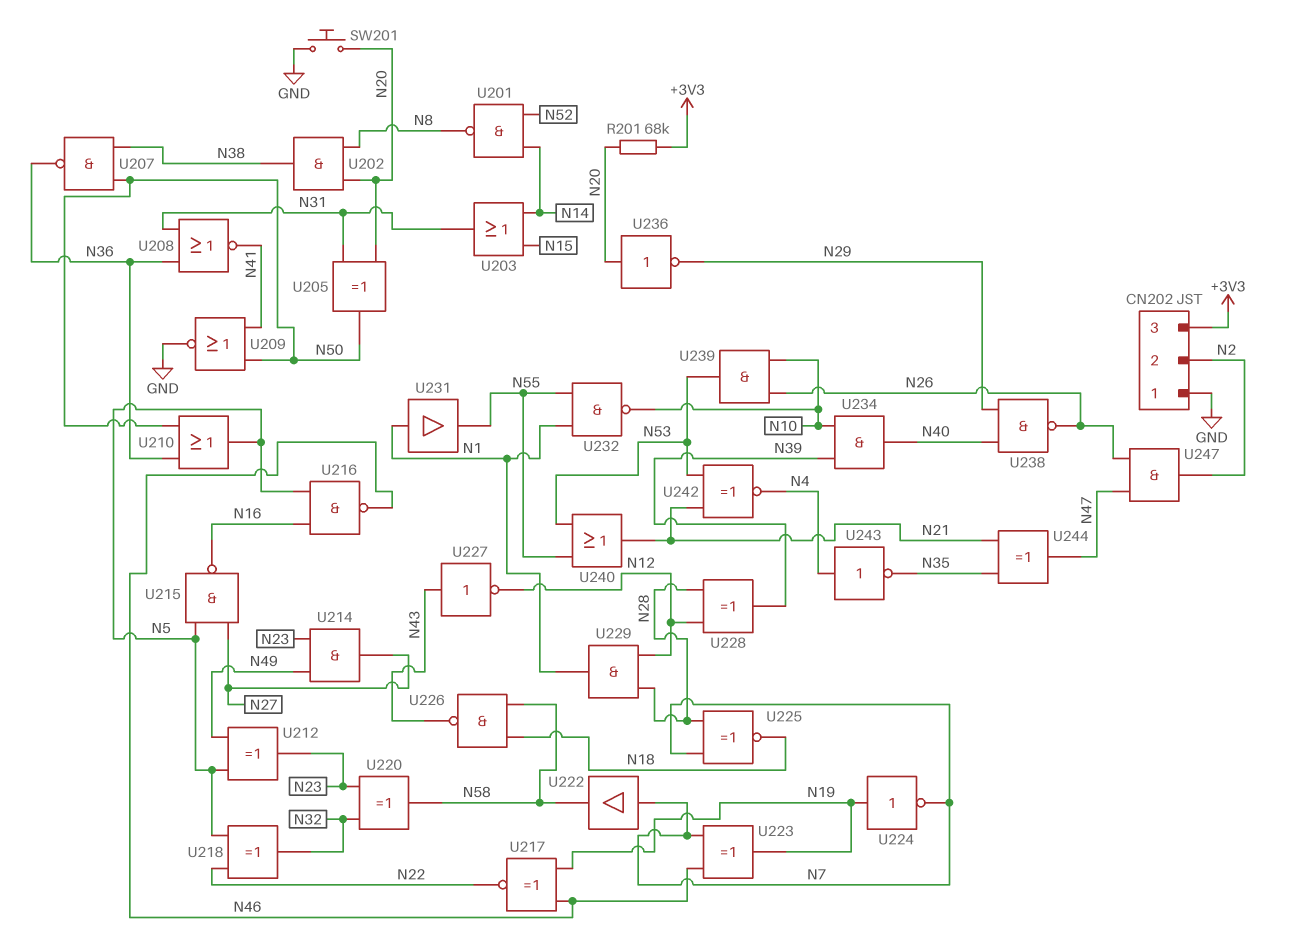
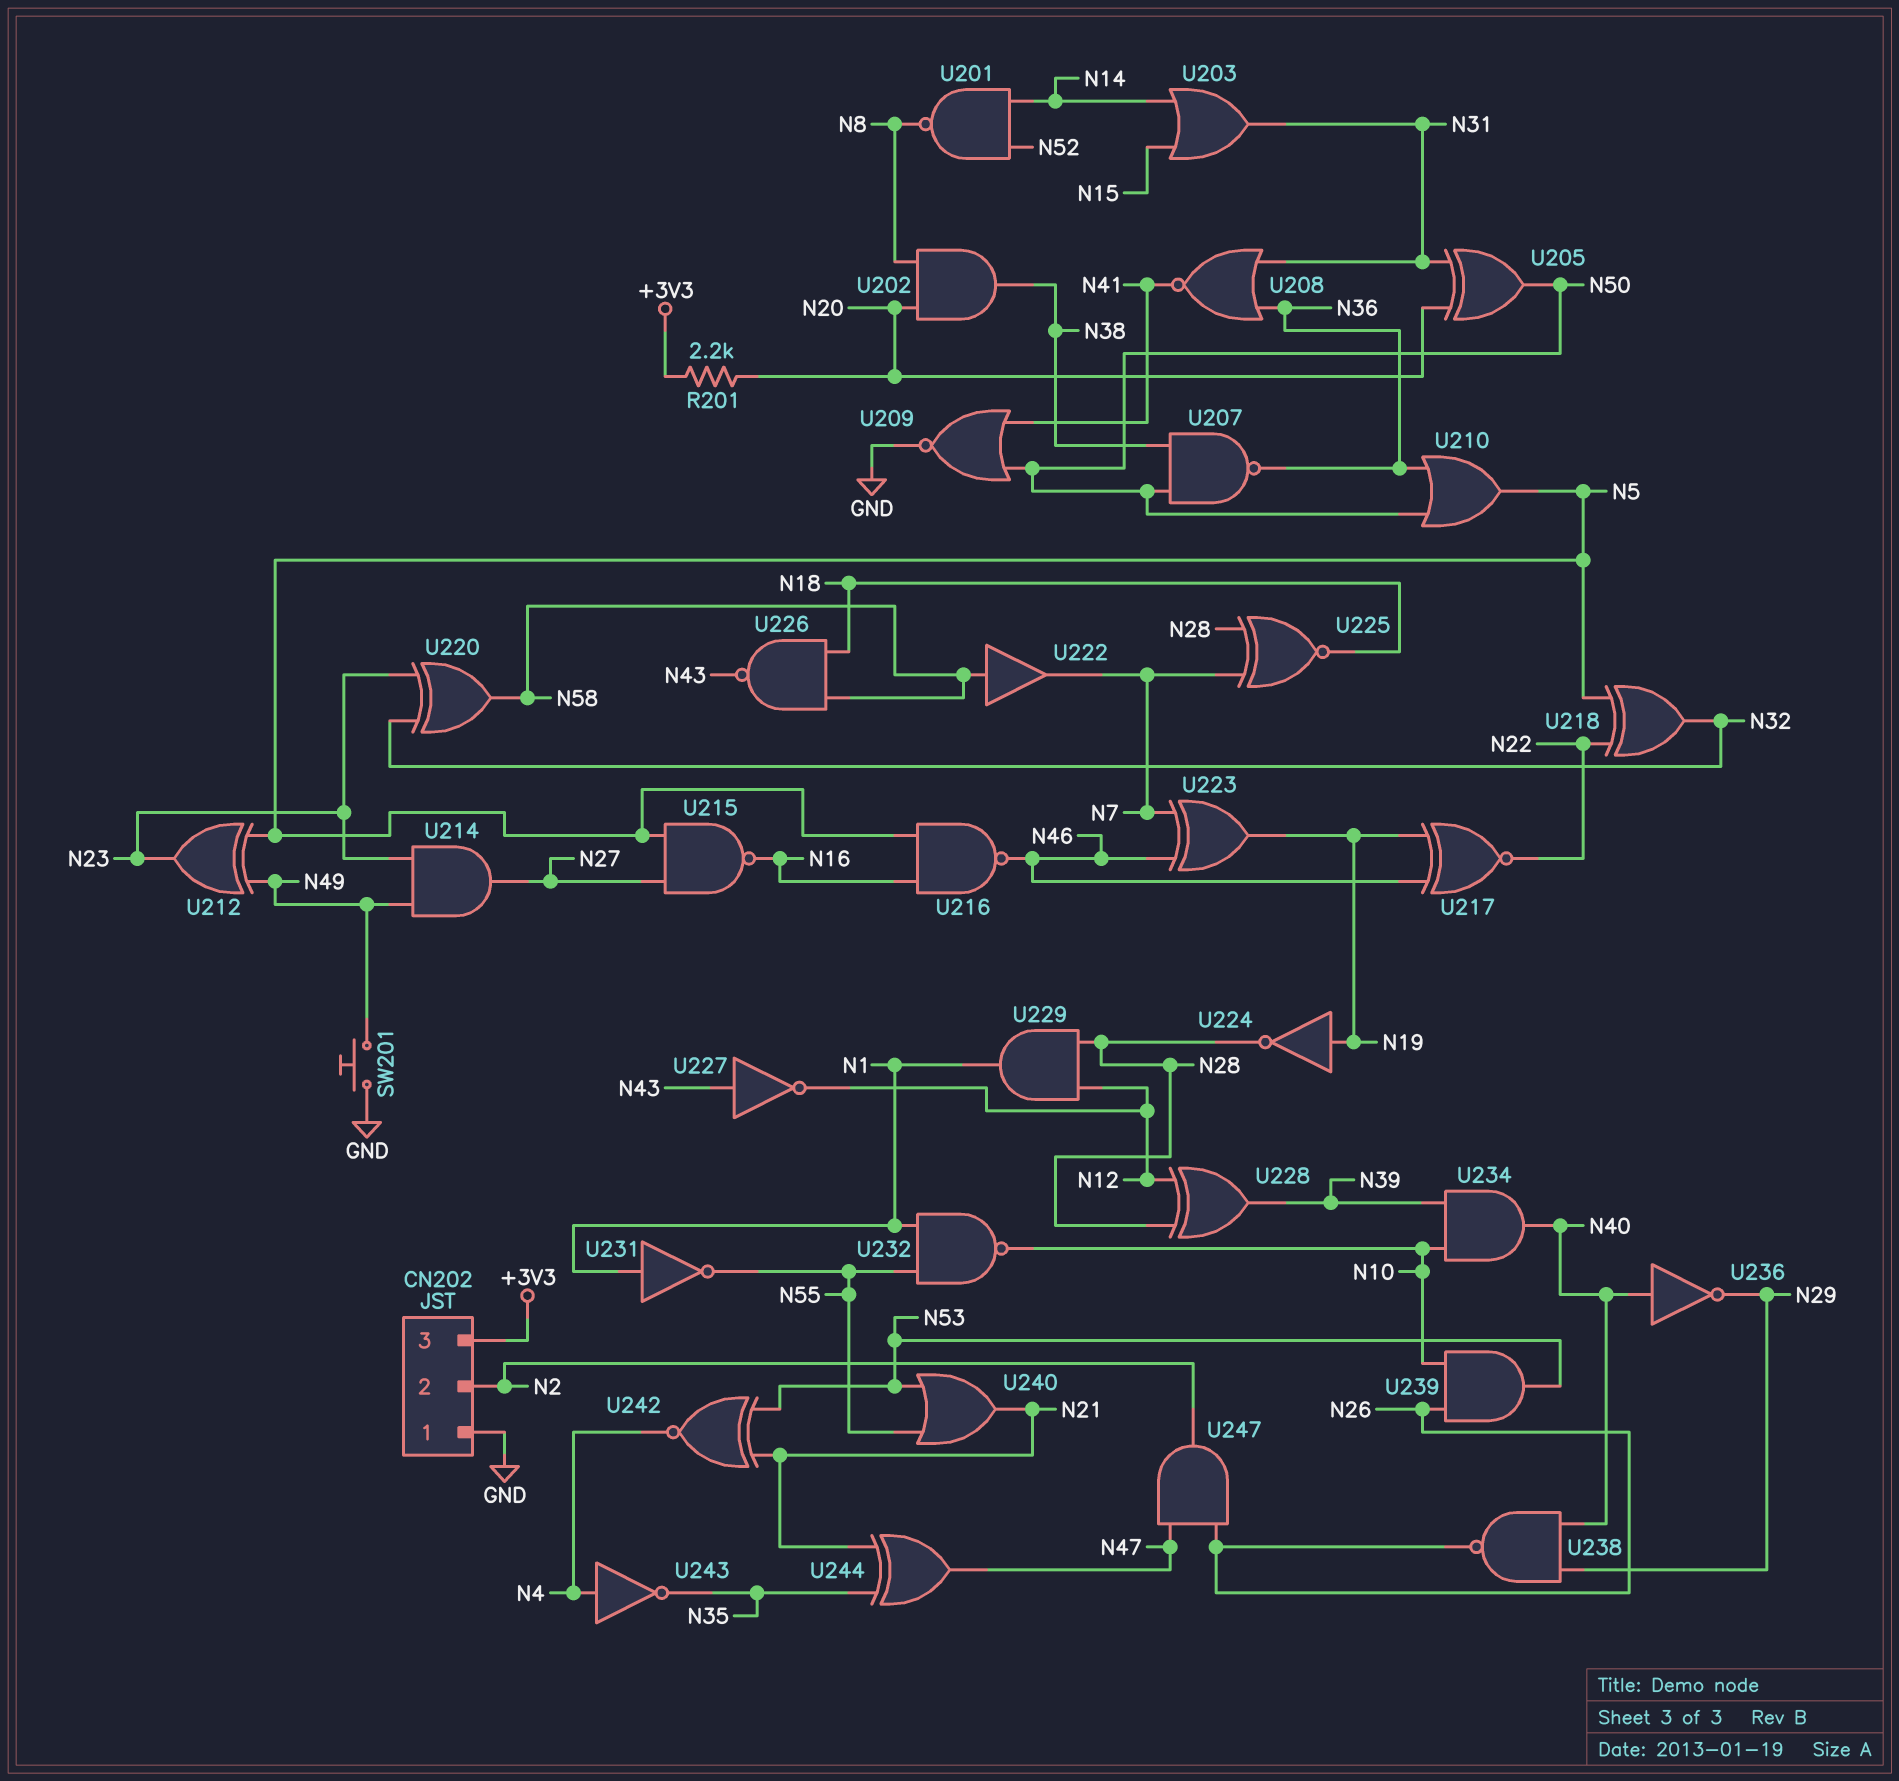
R201: 68k (+3V3, N20) -> 2.2k (+3V3, N20)
SW201: button (GND, N20) -> button (GND, N49)
U222: buffer (in N7, out N58) -> buffer (in N58, out N7)
U224: NOT (in N19, out N7) -> NOT (in N19, out N28)
U231: buffer (in N1, out N55) -> NOT (in N1, out N55)
U236: NOT (in N20, out N29) -> NOT (in N40, out N29)

